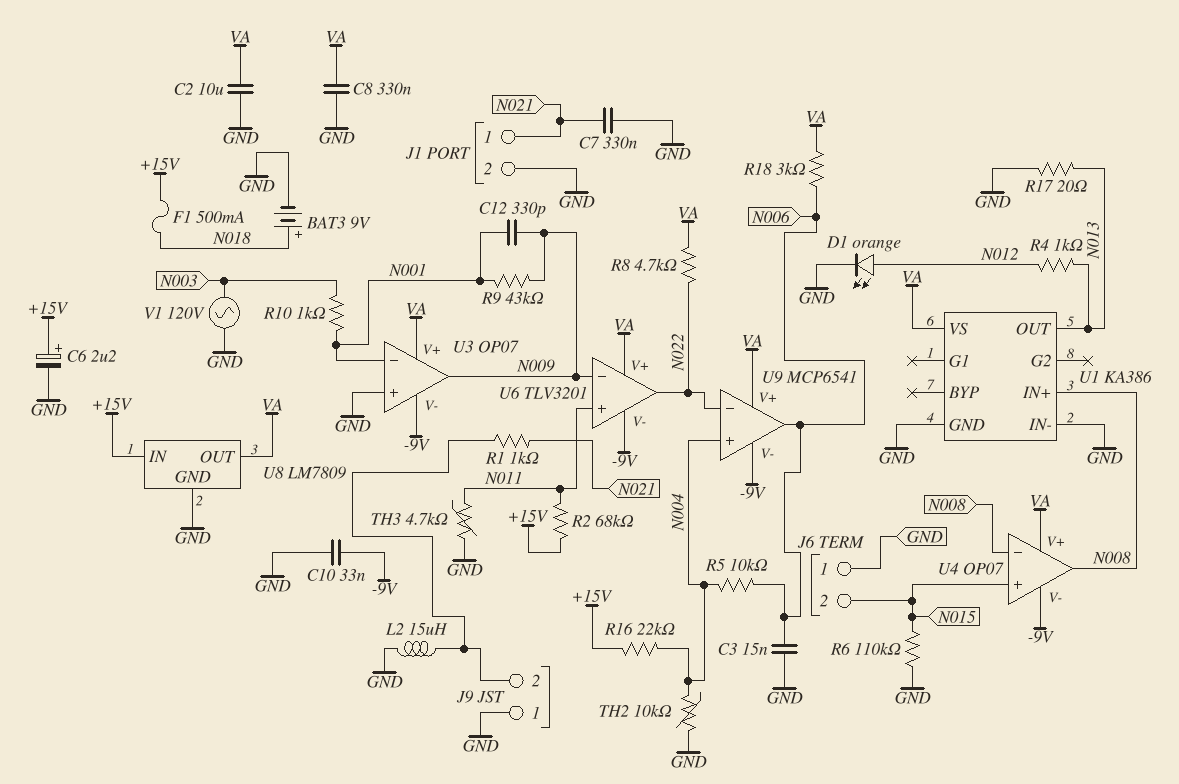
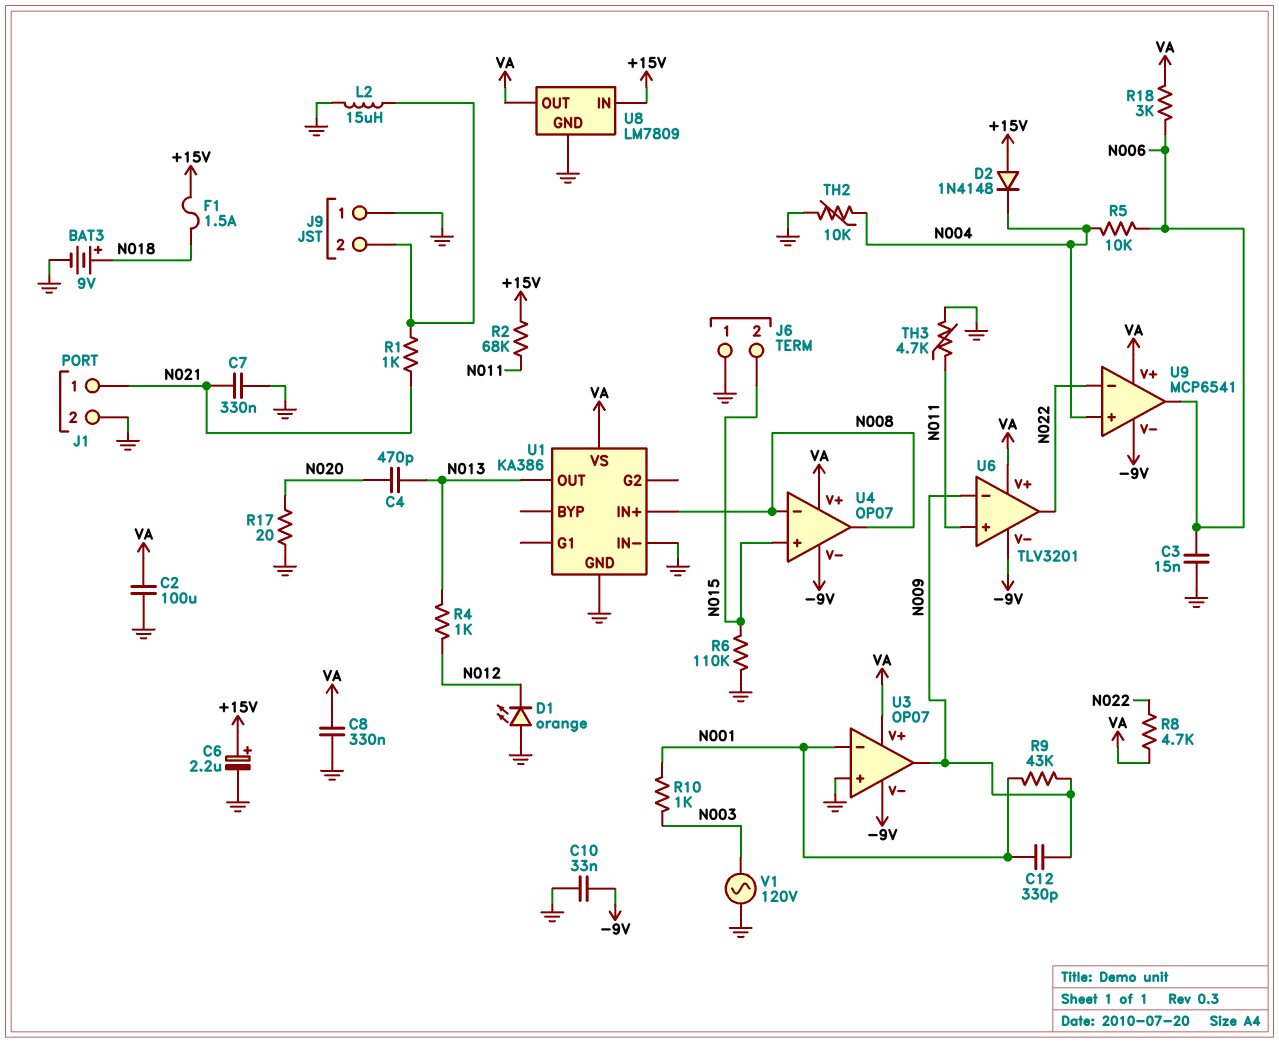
C2: 10uF (GND, VA) -> 100uF (GND, VA)
C4: none -> 470pF (N013, N020)
D1: LED orange (A N012, K GND) -> LED orange (A GND, K N012)
D2: none -> diode 1N4148 (A +15V, K N004)
F1: 500mA (+15V, N018) -> 1.5A (+15V, N018)
R16: 22k (+15V, N004) -> none
R17: 20 (GND, N013) -> 20 (GND, N020)

